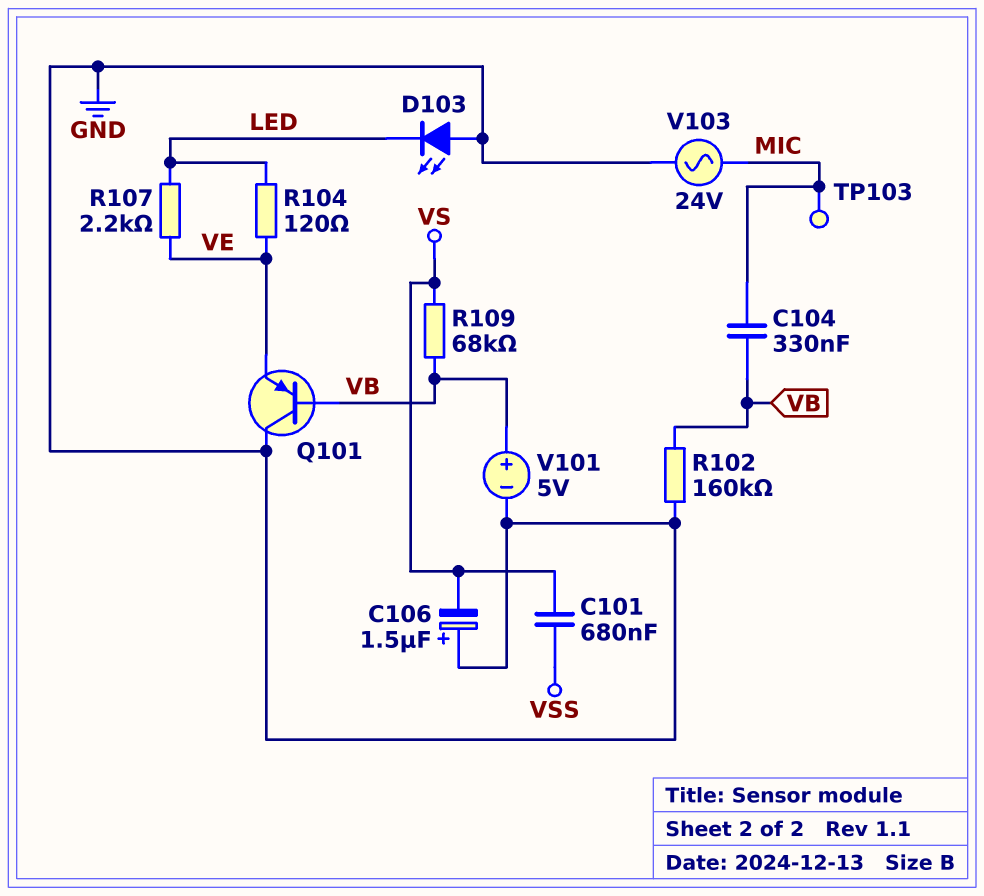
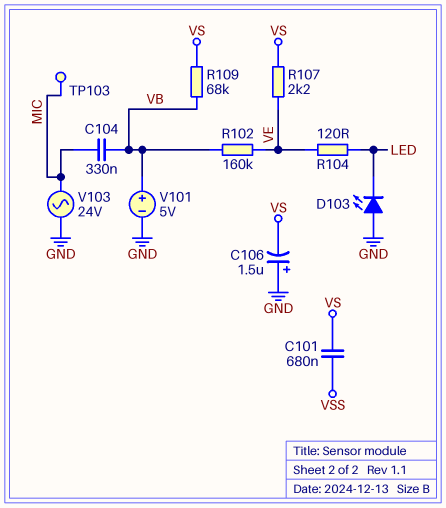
Q101: PNP (B VB, C GND, E VE) -> none
R102: 160k (GND, VB) -> 160k (VB, VE)
R107: 2.2k (LED, VE) -> 2.2k (VE, VS)

